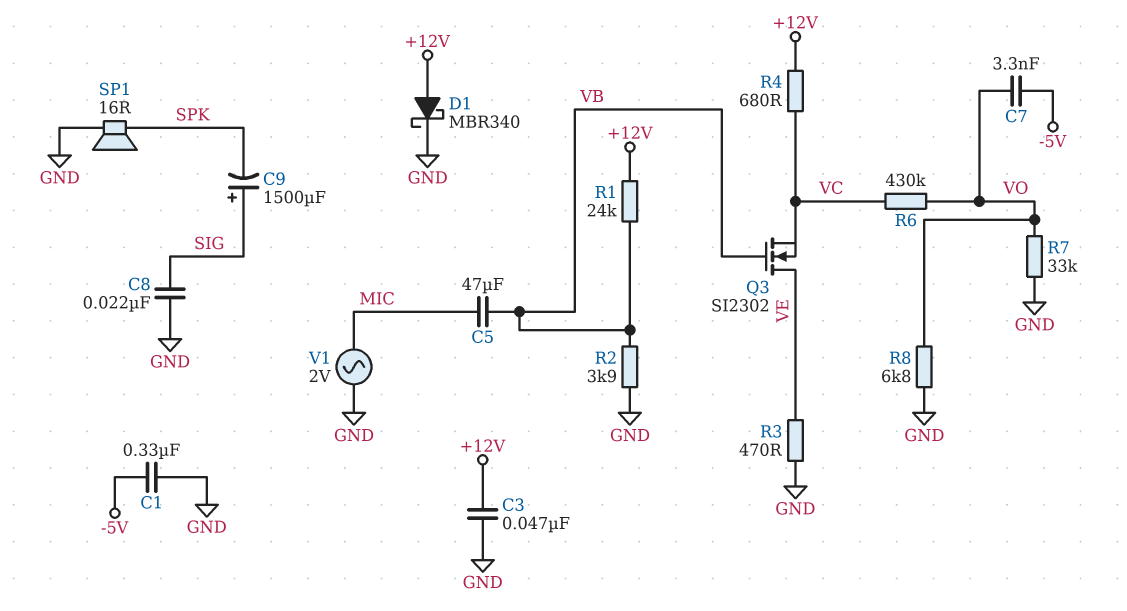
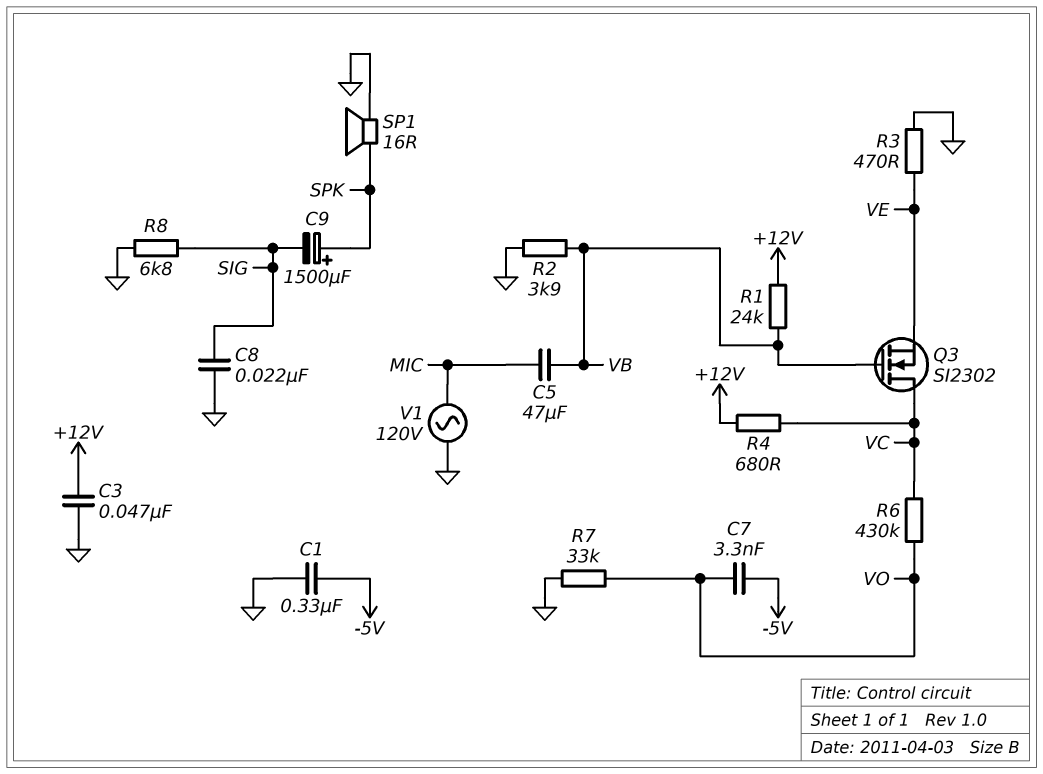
C9: 1500uF (plus SIG, minus SPK) -> 1500uF (plus SPK, minus SIG)
D1: schottky MBR340 (A +12V, K GND) -> none
Q3: NMOS SI2302 (G VB, D VE, S VC) -> NMOS SI2302 (G VB, D VC, S VE)
R8: 6.8k (GND, VO) -> 6.8k (GND, SIG)
V1: AC 2V (GND, MIC) -> AC 120V (GND, MIC)

